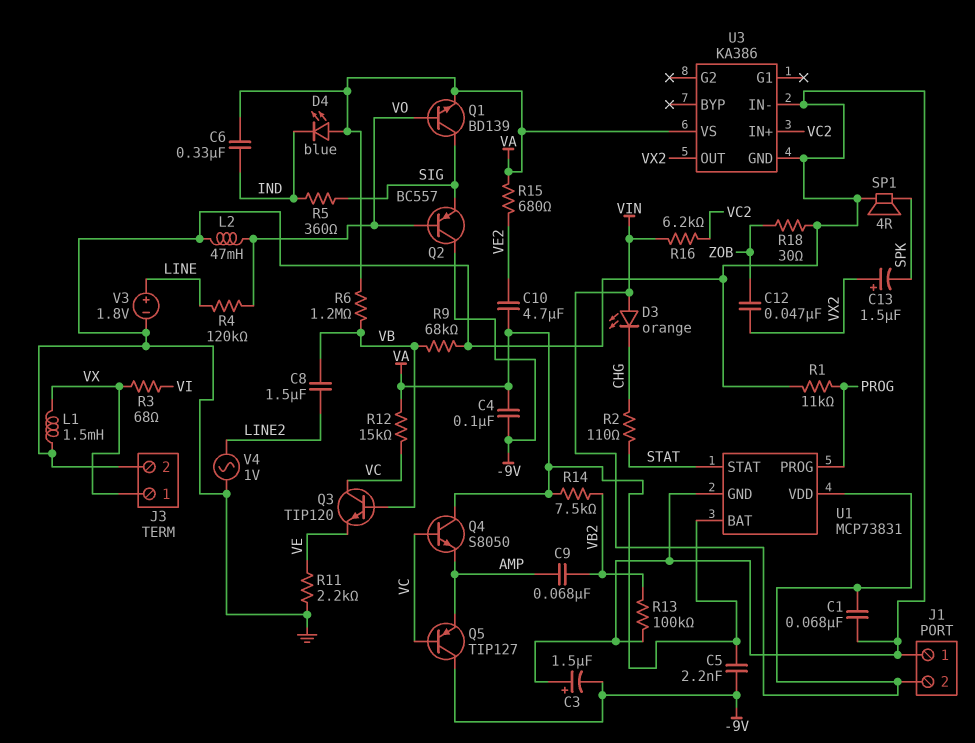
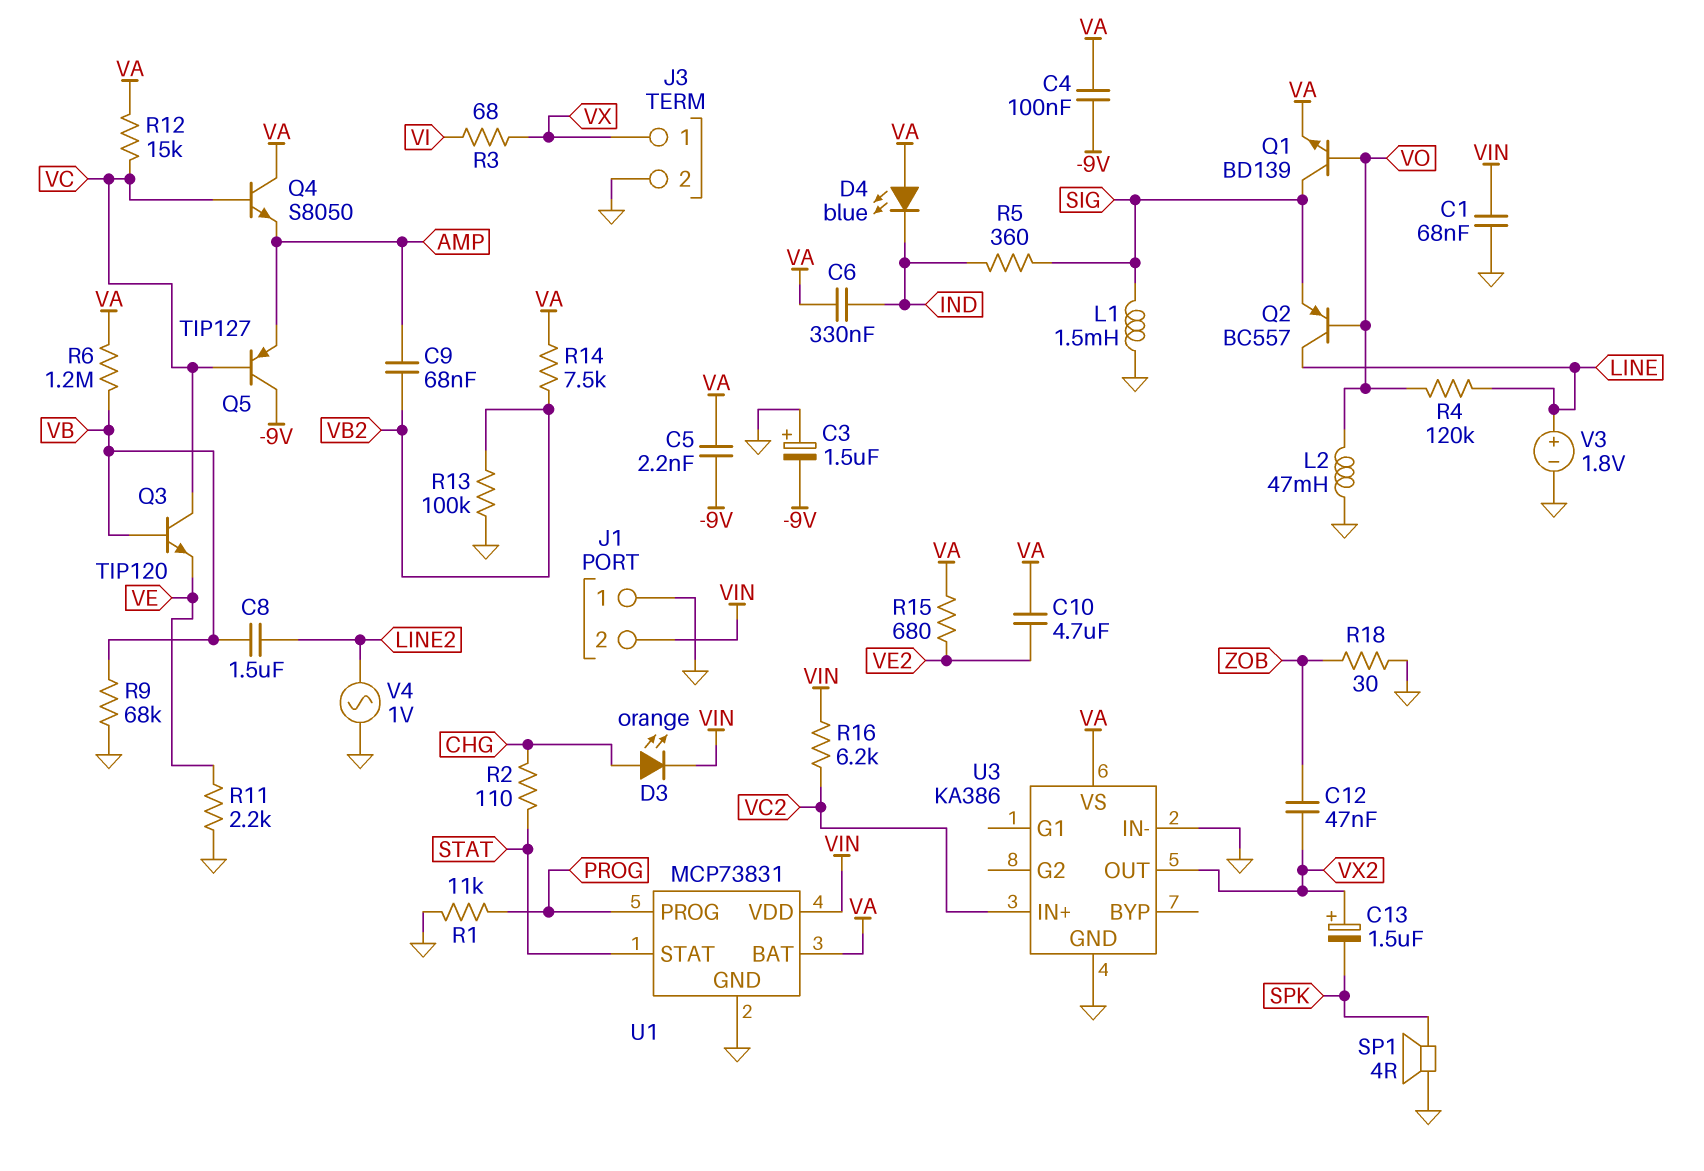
D3: LED orange (A VIN, K CHG) -> LED orange (A CHG, K VIN)
L1: 1.5mH (GND, VX) -> 1.5mH (GND, SIG)
Q2: PNP BC557 (B VO, C -9V, E SIG) -> PNP BC557 (B VO, C LINE, E SIG)

